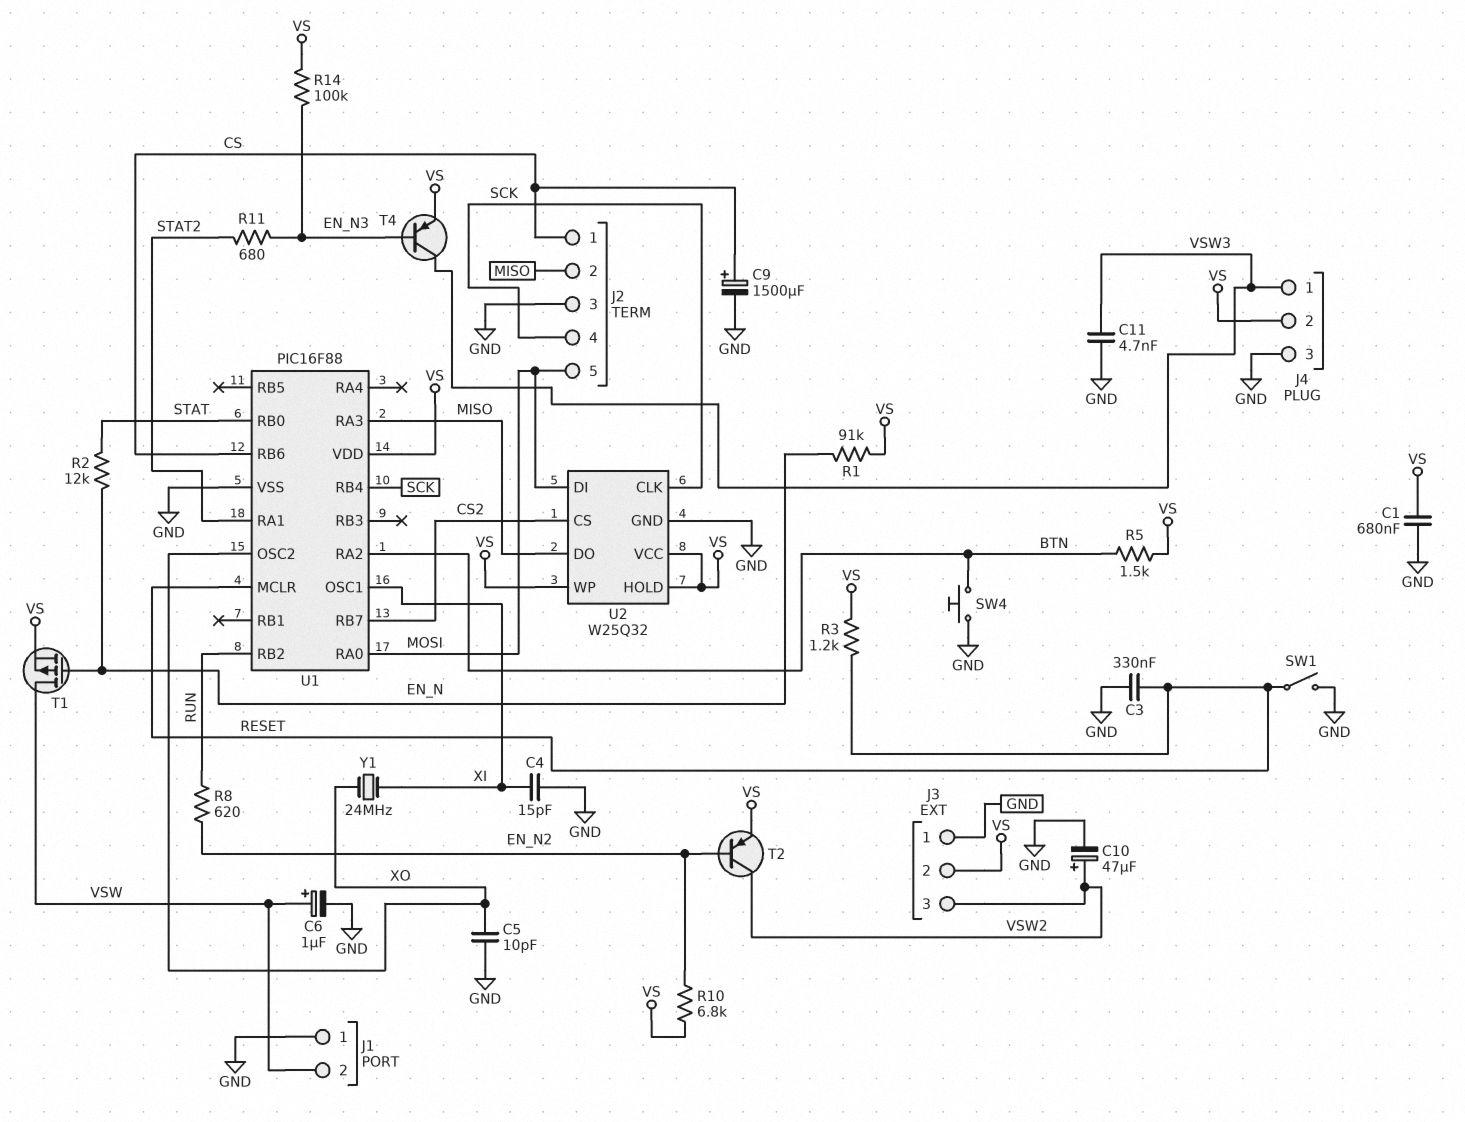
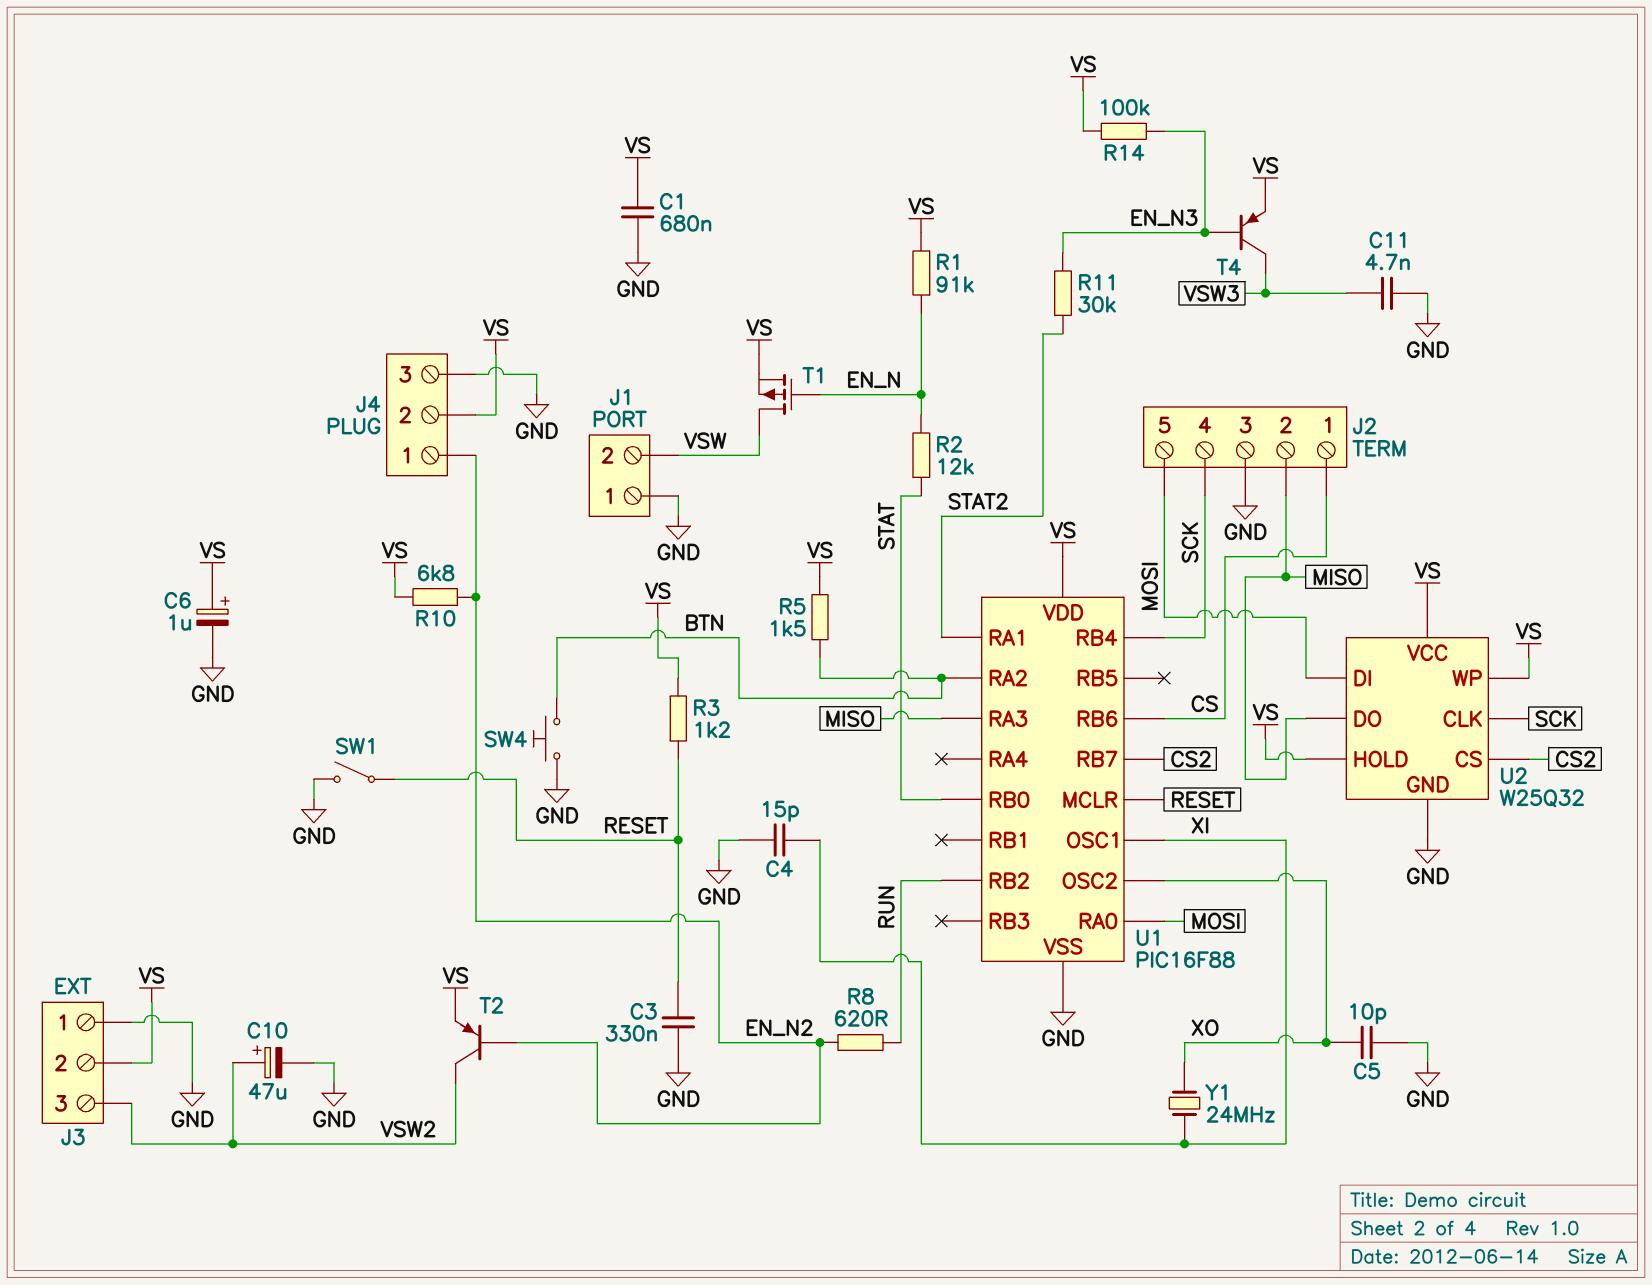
C6: 1uF (plus VSW, minus GND) -> 1uF (plus VS, minus GND)
C9: 1500uF (plus CS, minus GND) -> none
J4 pin 1: VSW3 -> EN_N2
R11: 680 (EN_N3, STAT2) -> 30k (EN_N3, STAT2)

